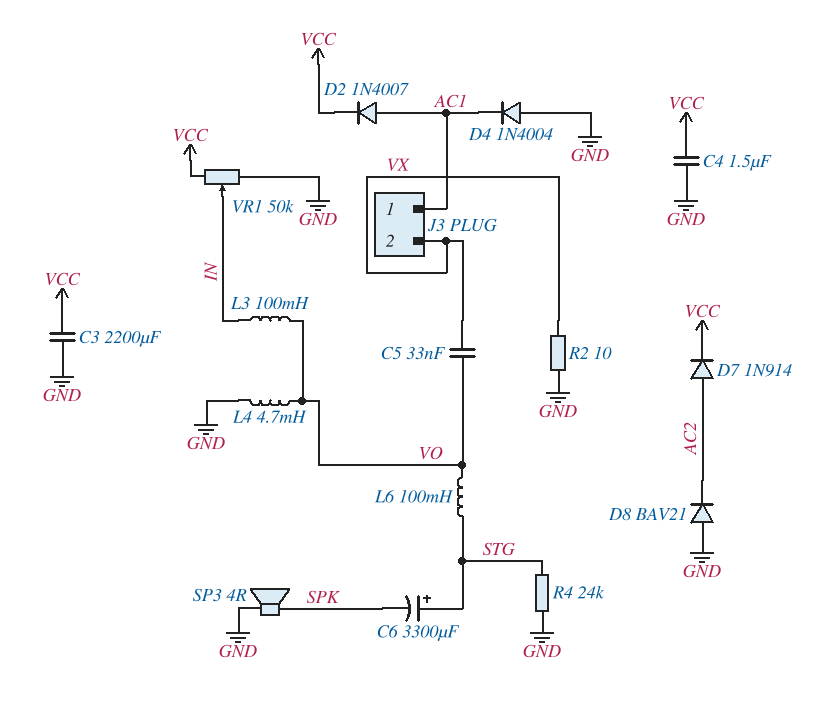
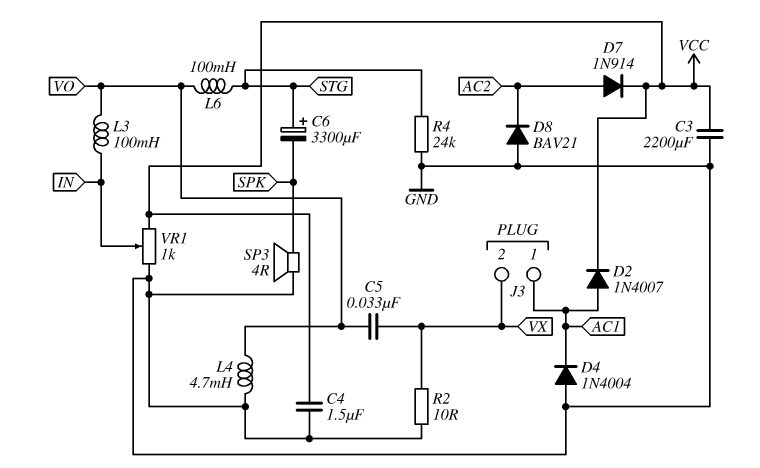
VR1: 50k (GND, VCC, wiper IN) -> 1k (GND, VCC, wiper IN)

